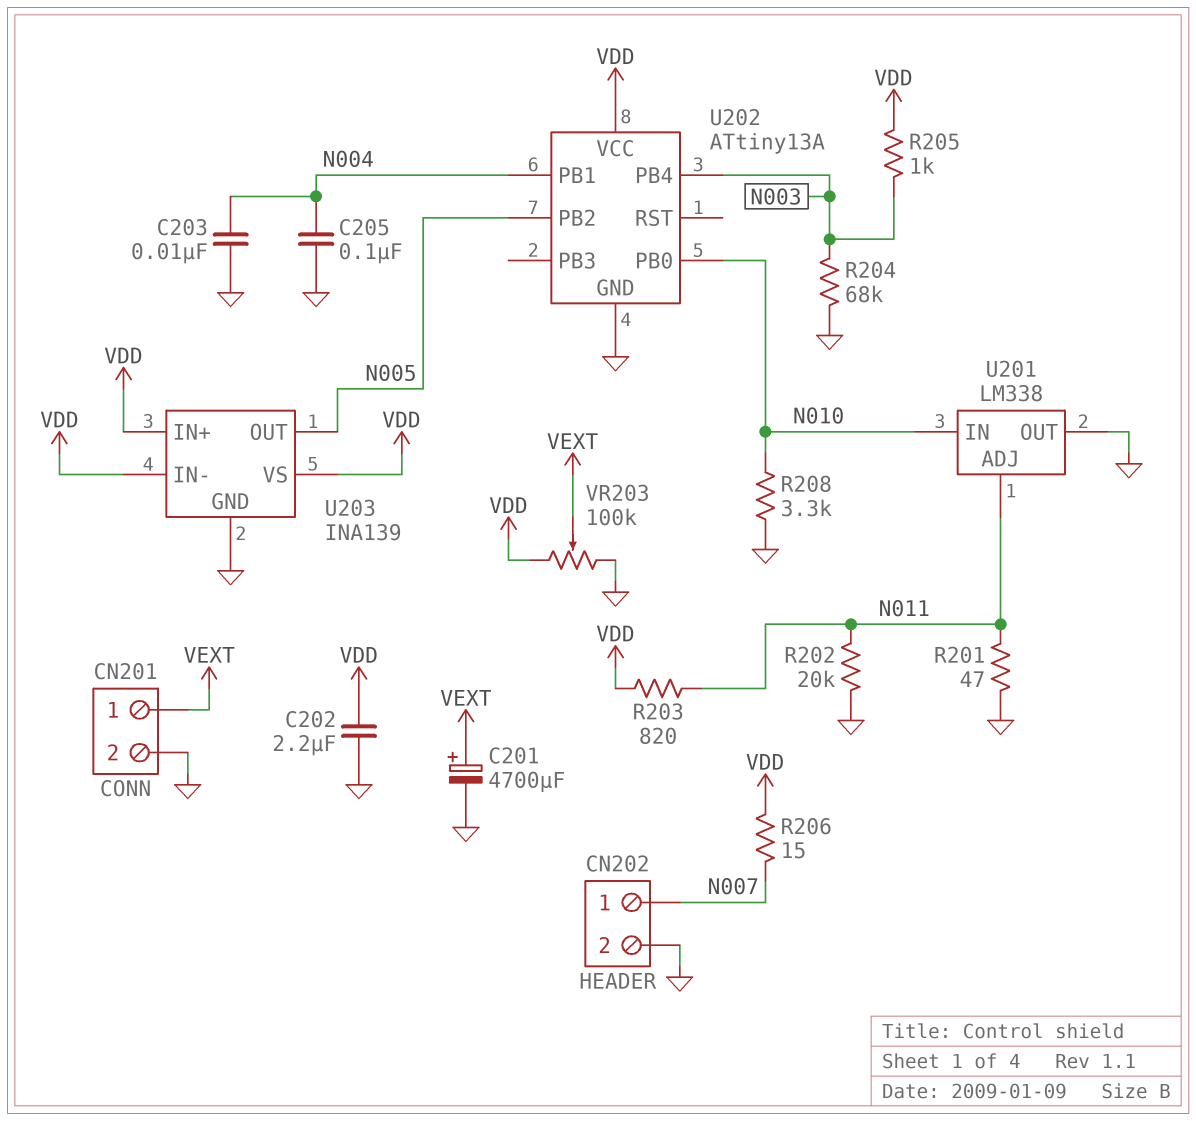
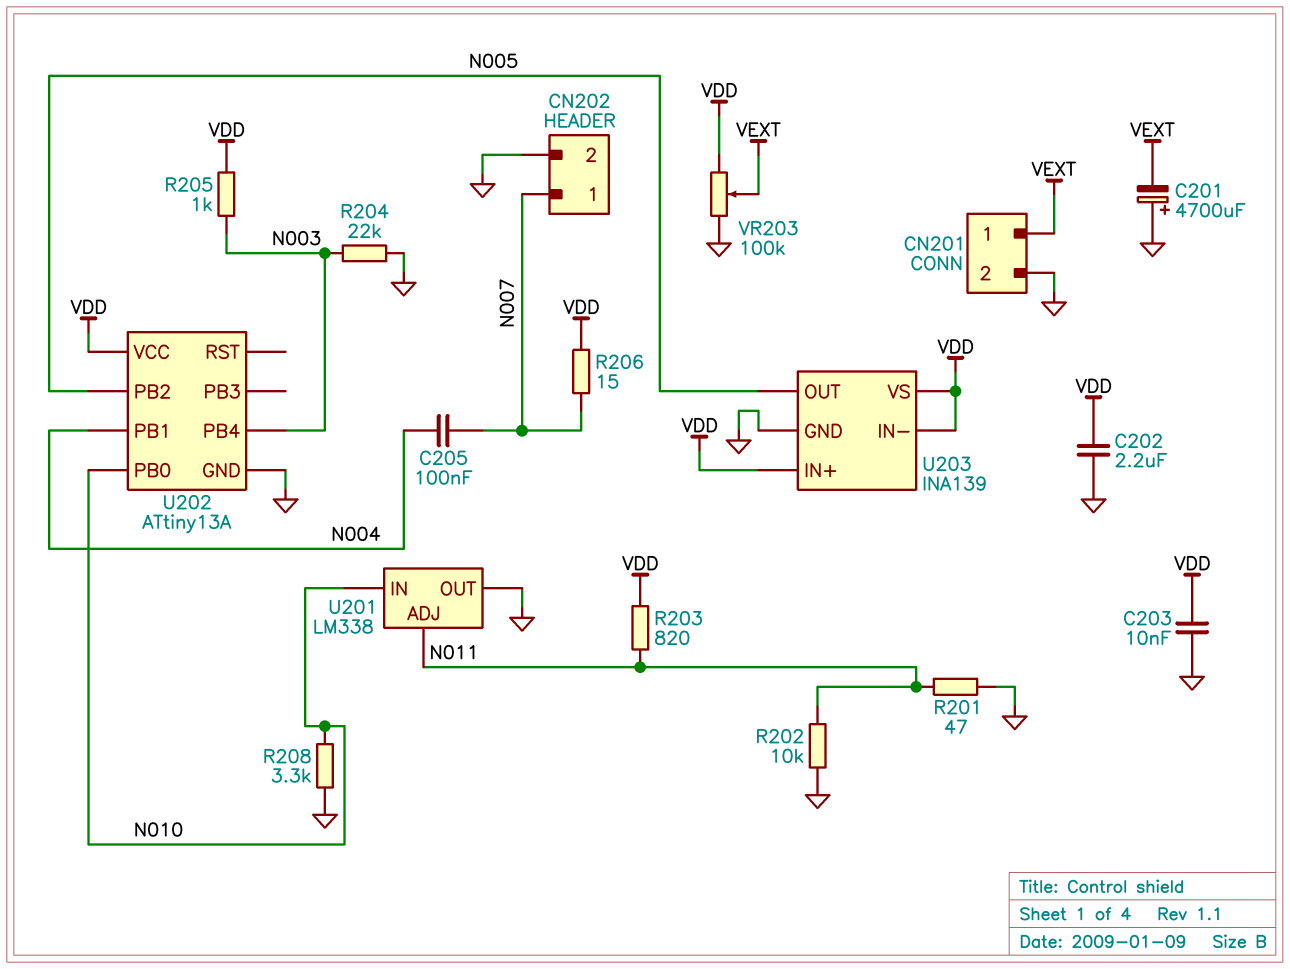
C201: 4700uF (plus VEXT, minus GND) -> 4700uF (plus GND, minus VEXT)
C203: 10nF (GND, N004) -> 10nF (GND, VDD)
C205: 100nF (GND, N004) -> 100nF (N004, N007)
R202: 20k (GND, N011) -> 10k (GND, N011)
R204: 68k (GND, N003) -> 22k (GND, N003)

